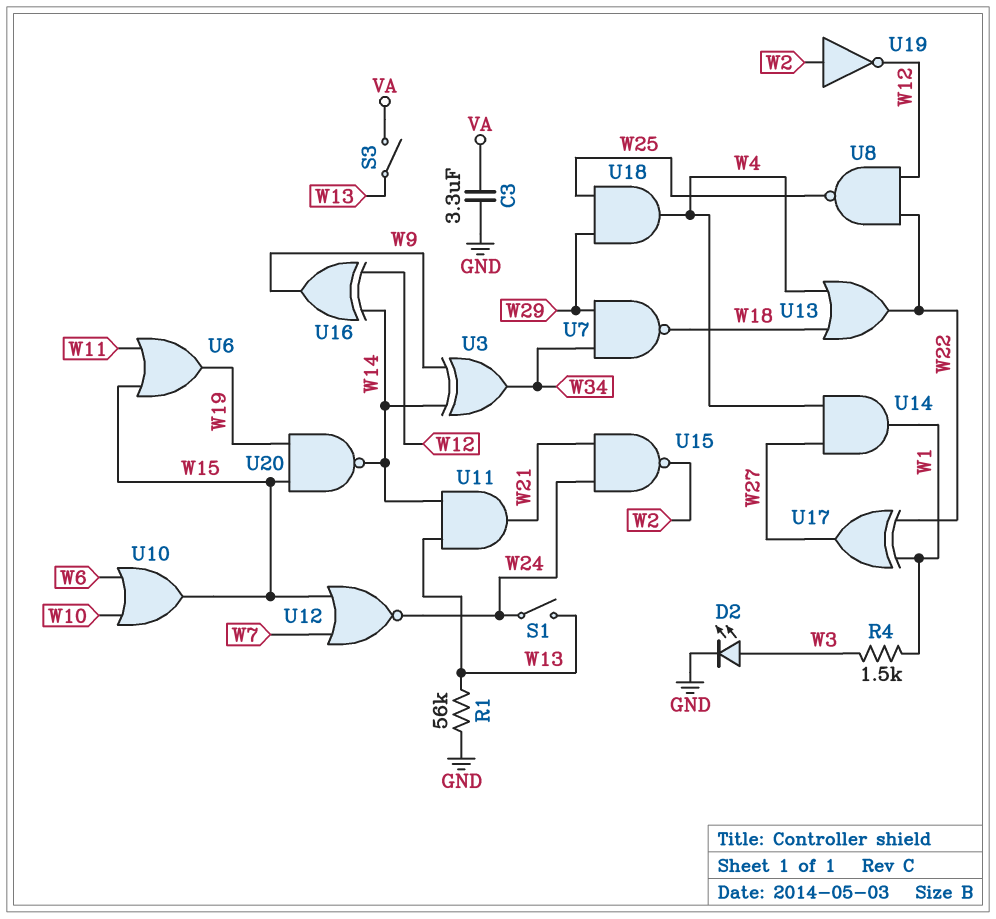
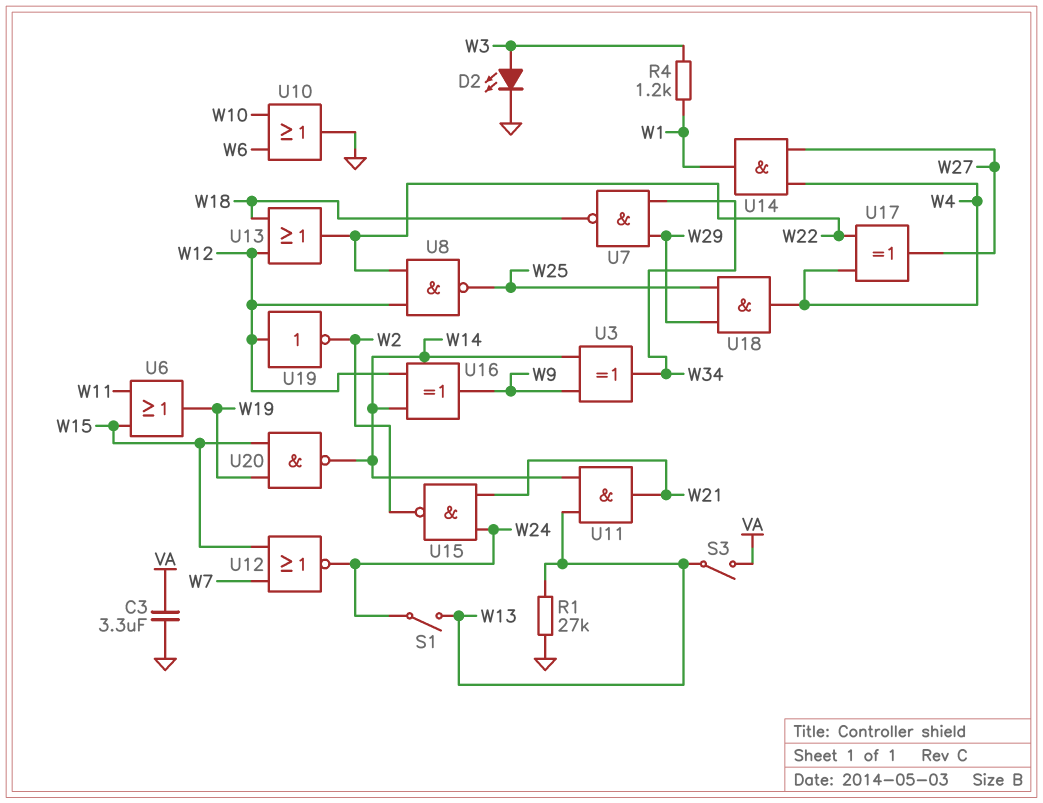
R1: 56k (GND, W13) -> 27k (GND, W13)
R4: 1.5k (W1, W3) -> 1.2k (W1, W3)
U10: OR (in W6, in W10, out W15) -> OR (in W6, in W10, out GND)
U13: OR (in W4, in W18, out W22) -> OR (in W12, in W18, out W22)
U17: XOR (in W1, in W22, out W27) -> XOR (in W4, in W22, out W27)
U19: NOT (in W2, out W12) -> NOT (in W12, out W2)

